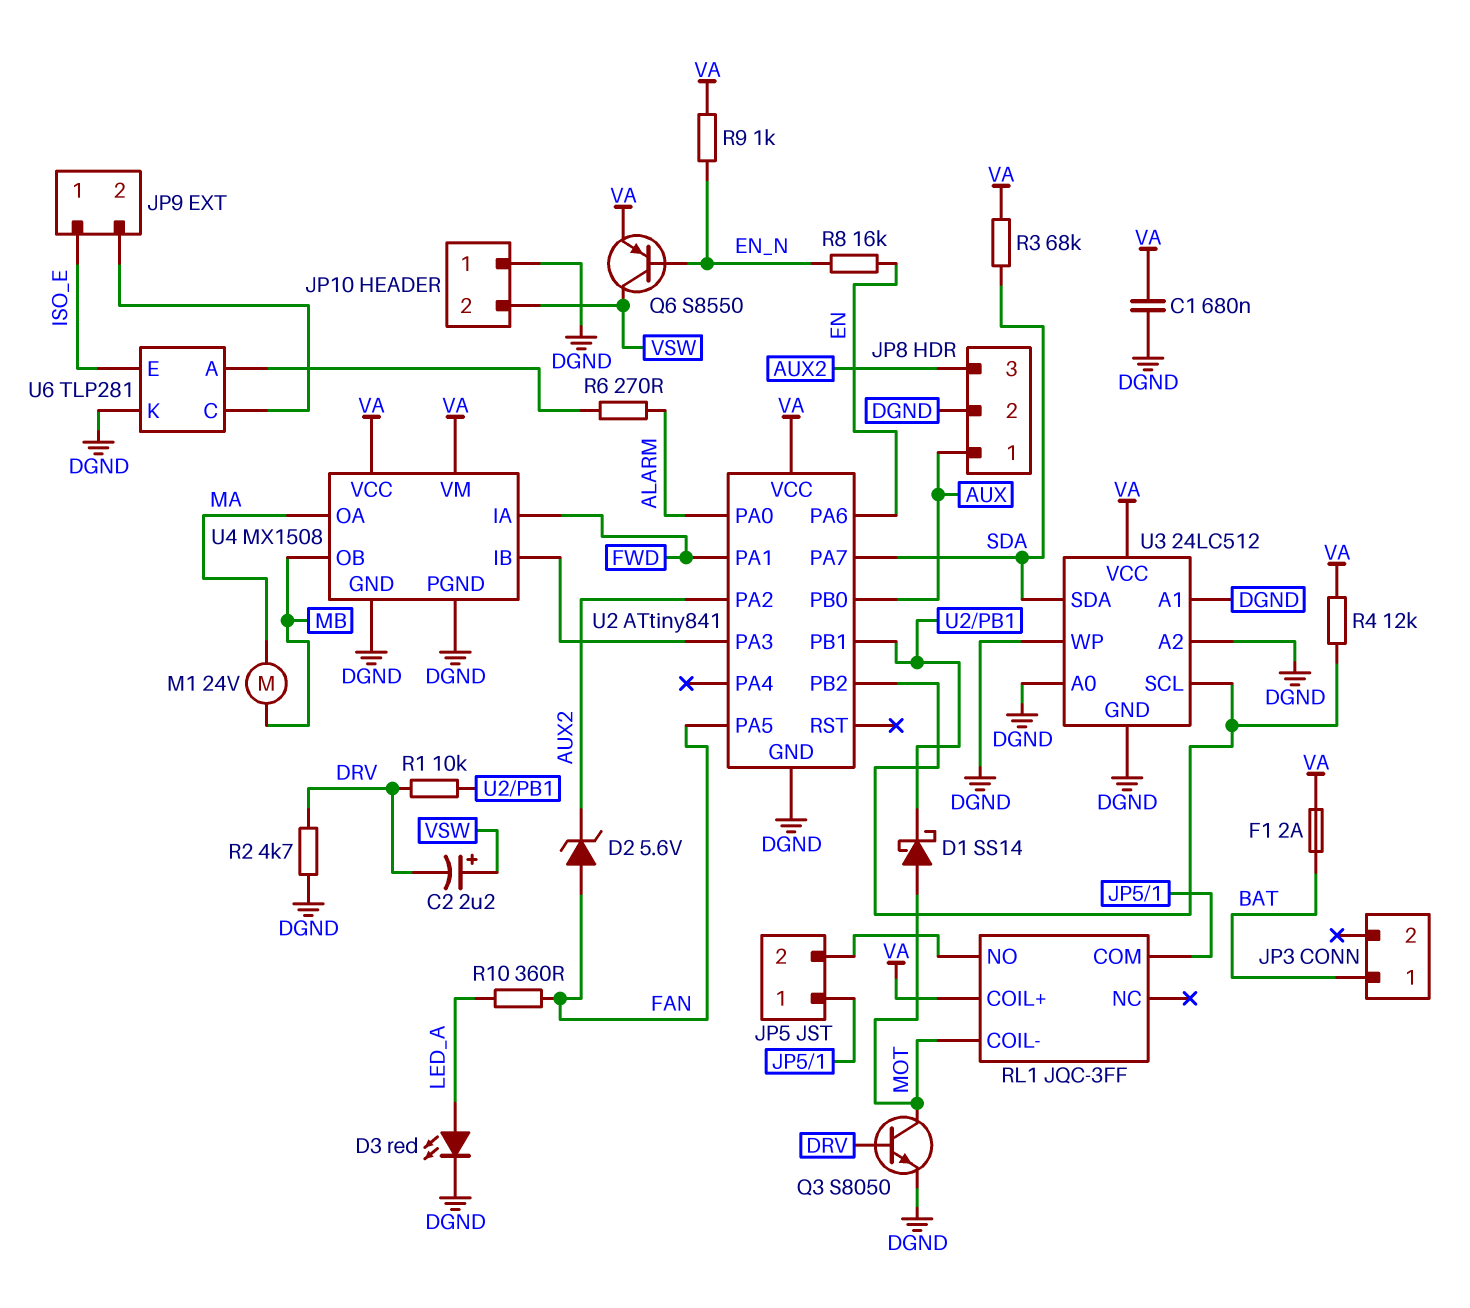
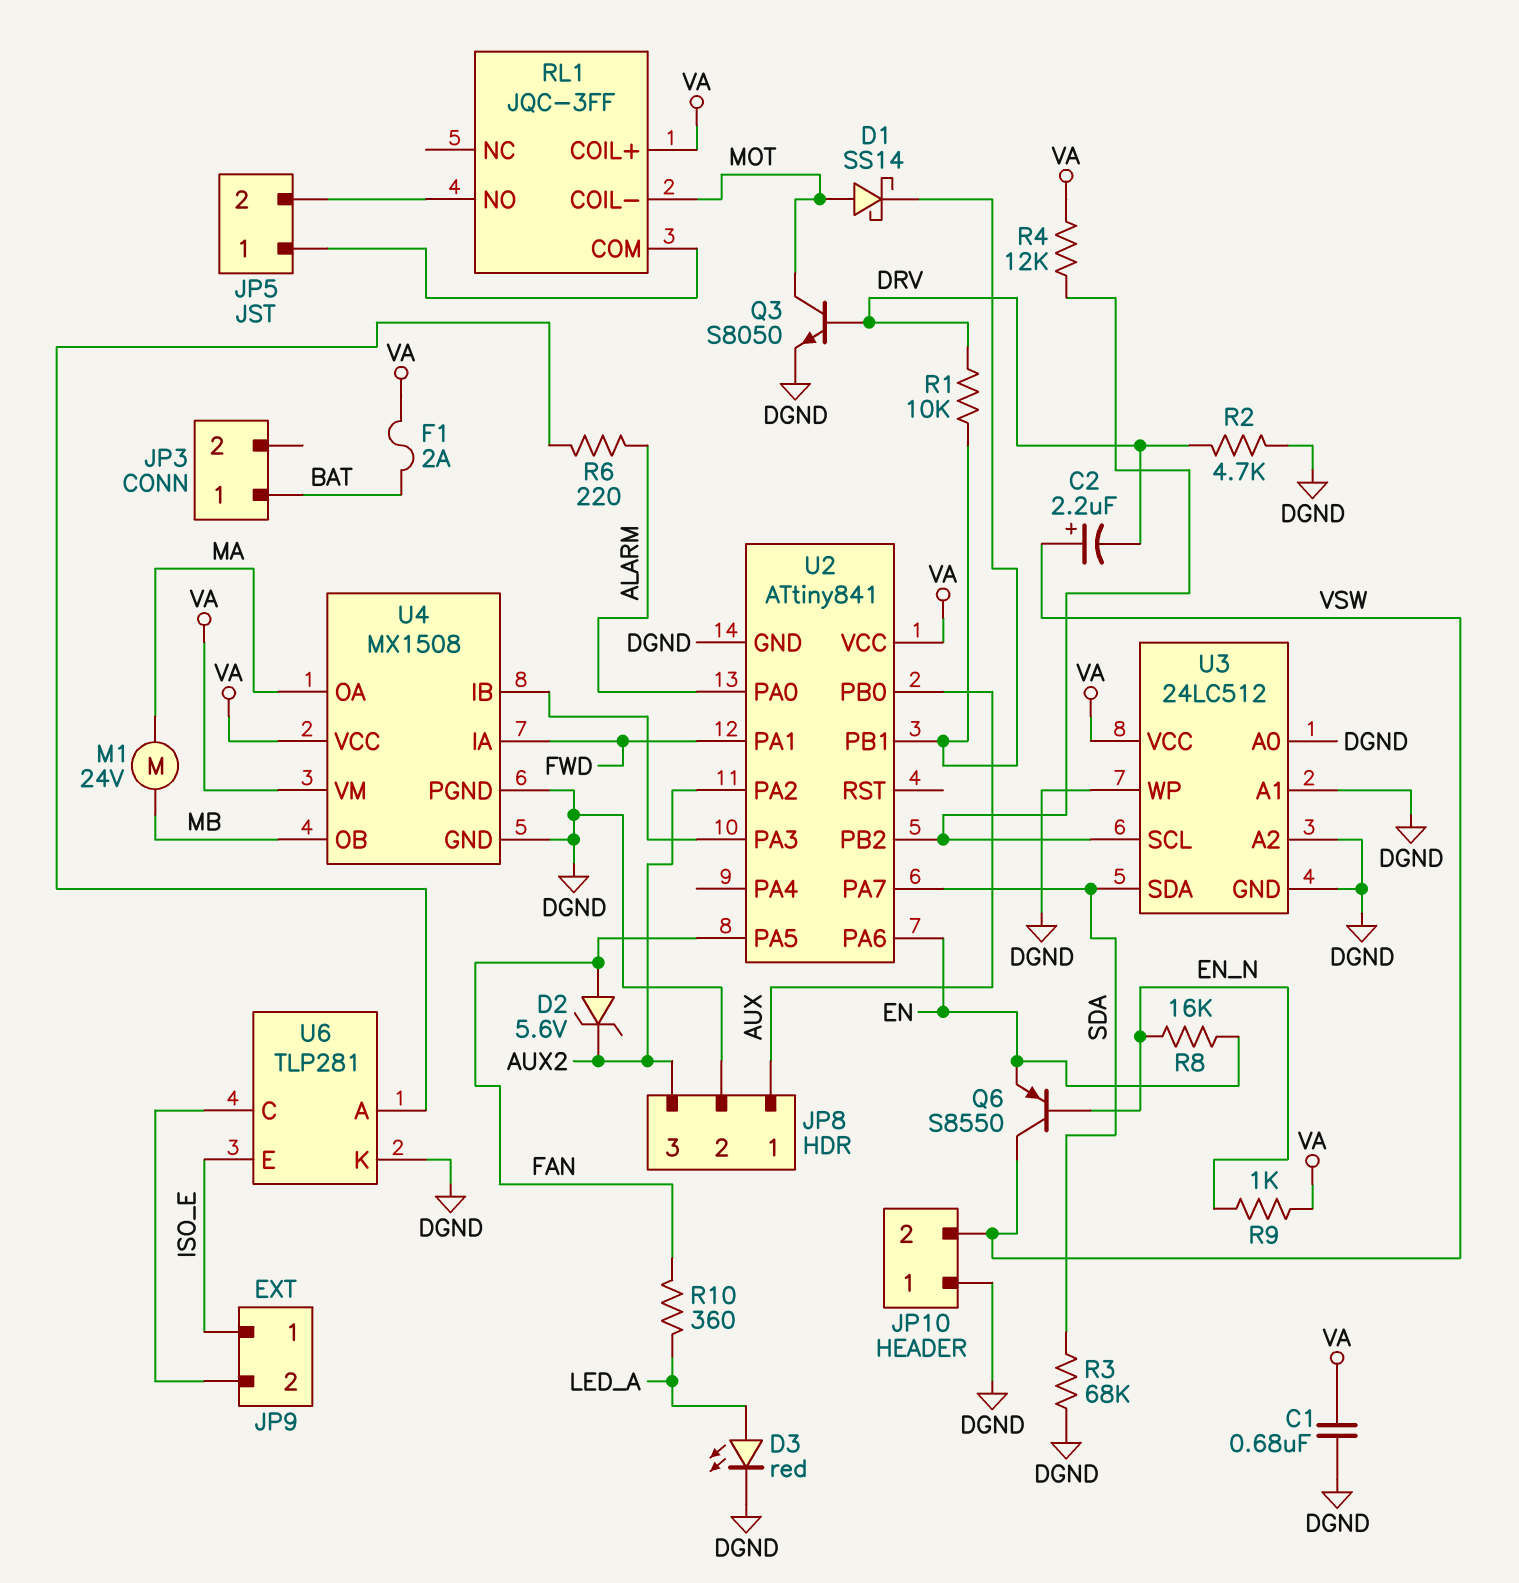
Q6: PNP S8550 (B EN_N, C VSW, E VA) -> PNP S8550 (B EN_N, C VSW, E EN)
R3: 68k (SDA, VA) -> 68k (DGND, SDA)
R6: 270 (ALARM, U6/A) -> 220 (ALARM, U6/A)

